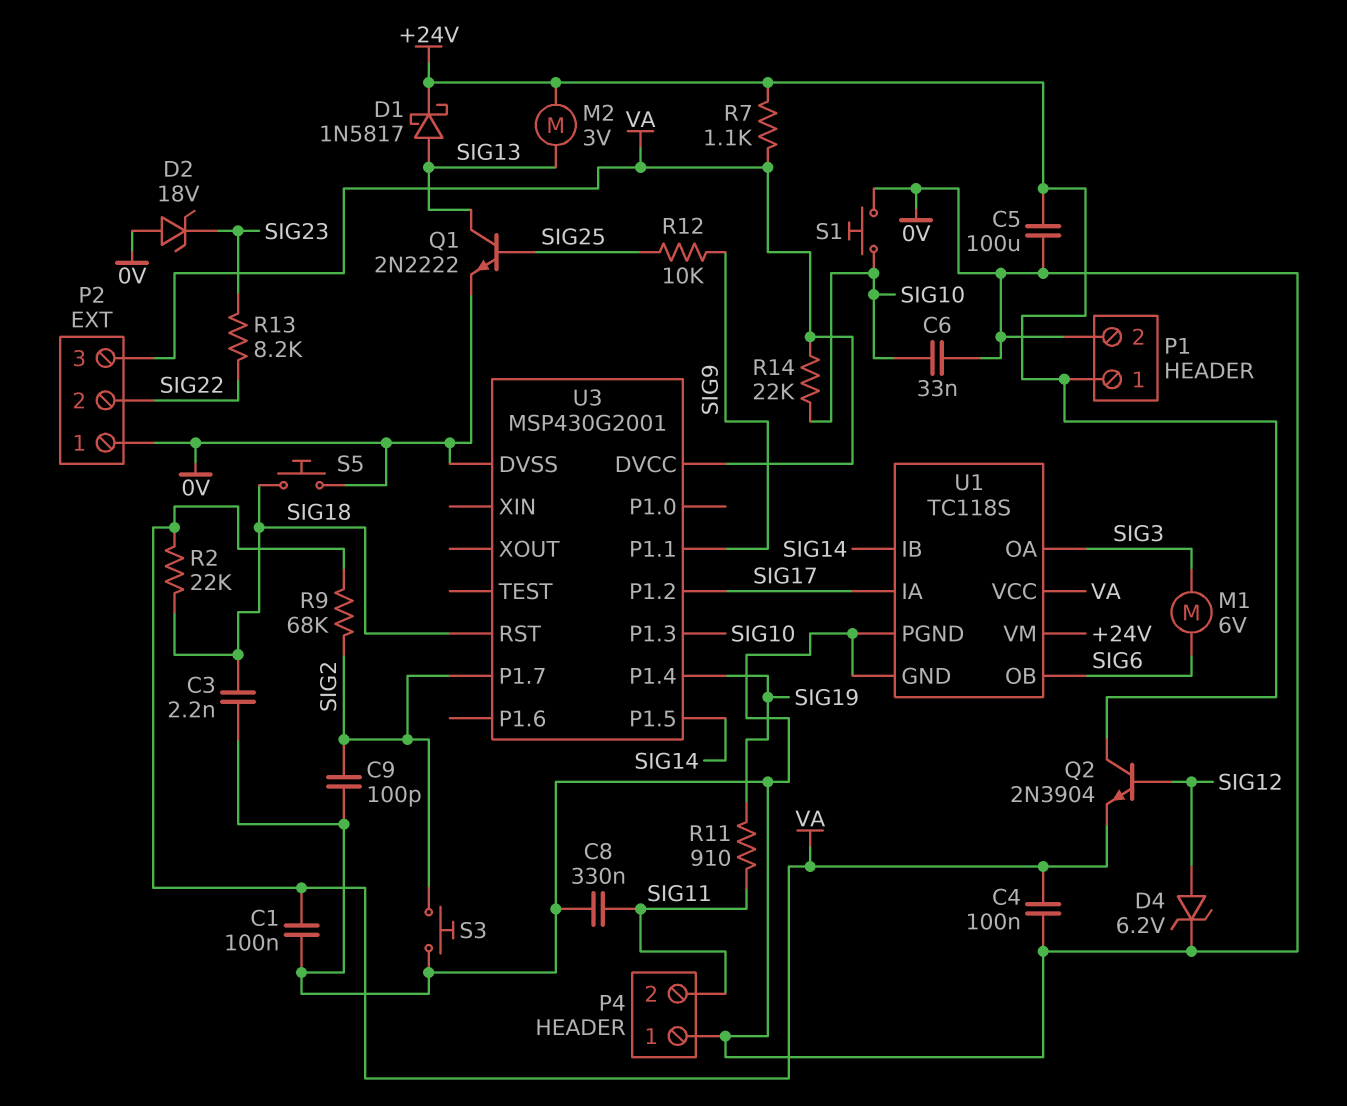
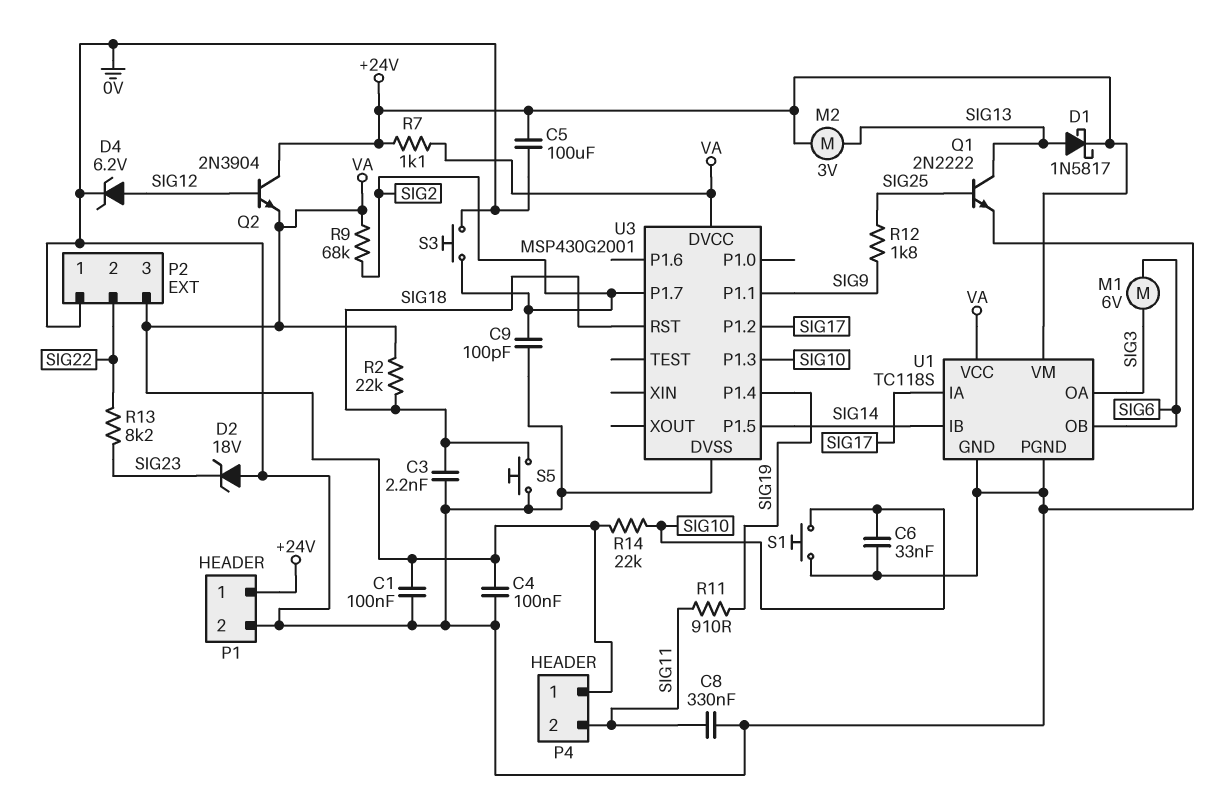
P4 pin 1: 0V -> VA
R12: 10k (SIG9, SIG25) -> 1.8k (SIG9, SIG25)

